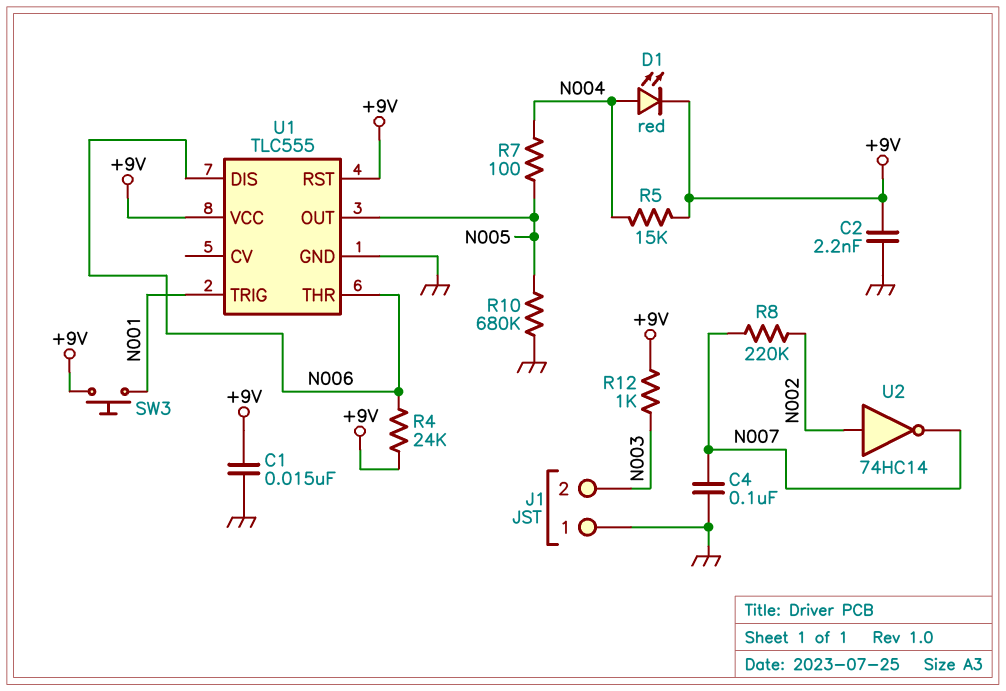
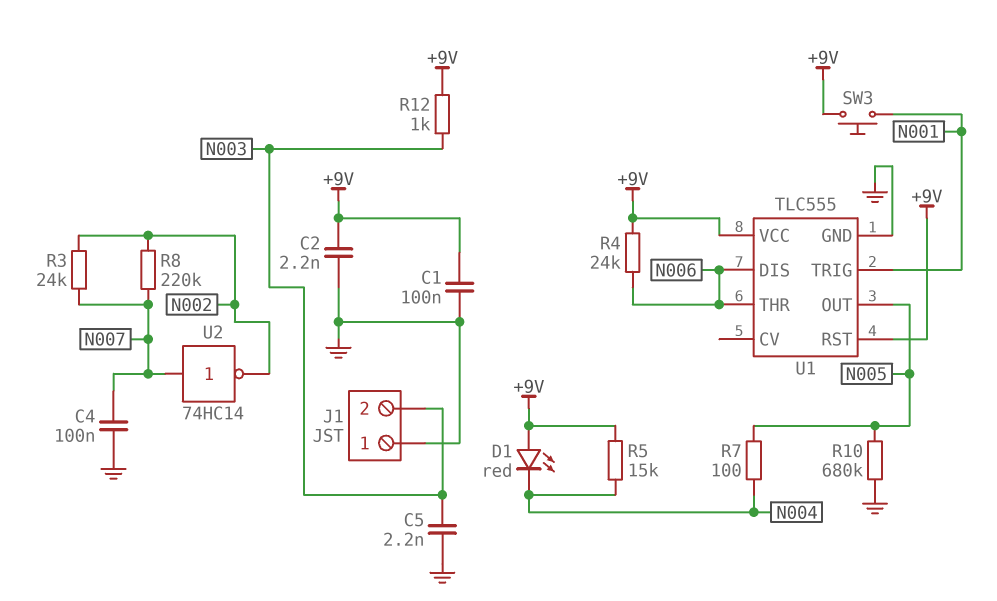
C1: 15nF (+9V, GND) -> 100nF (+9V, GND)
C5: none -> 2.2nF (GND, N003)
D1: LED red (A N004, K +9V) -> LED red (A +9V, K N004)
R3: none -> 24k (N002, N007)
U2: NOT 74HC14 (in N002, out N007) -> NOT 74HC14 (in N007, out N002)

